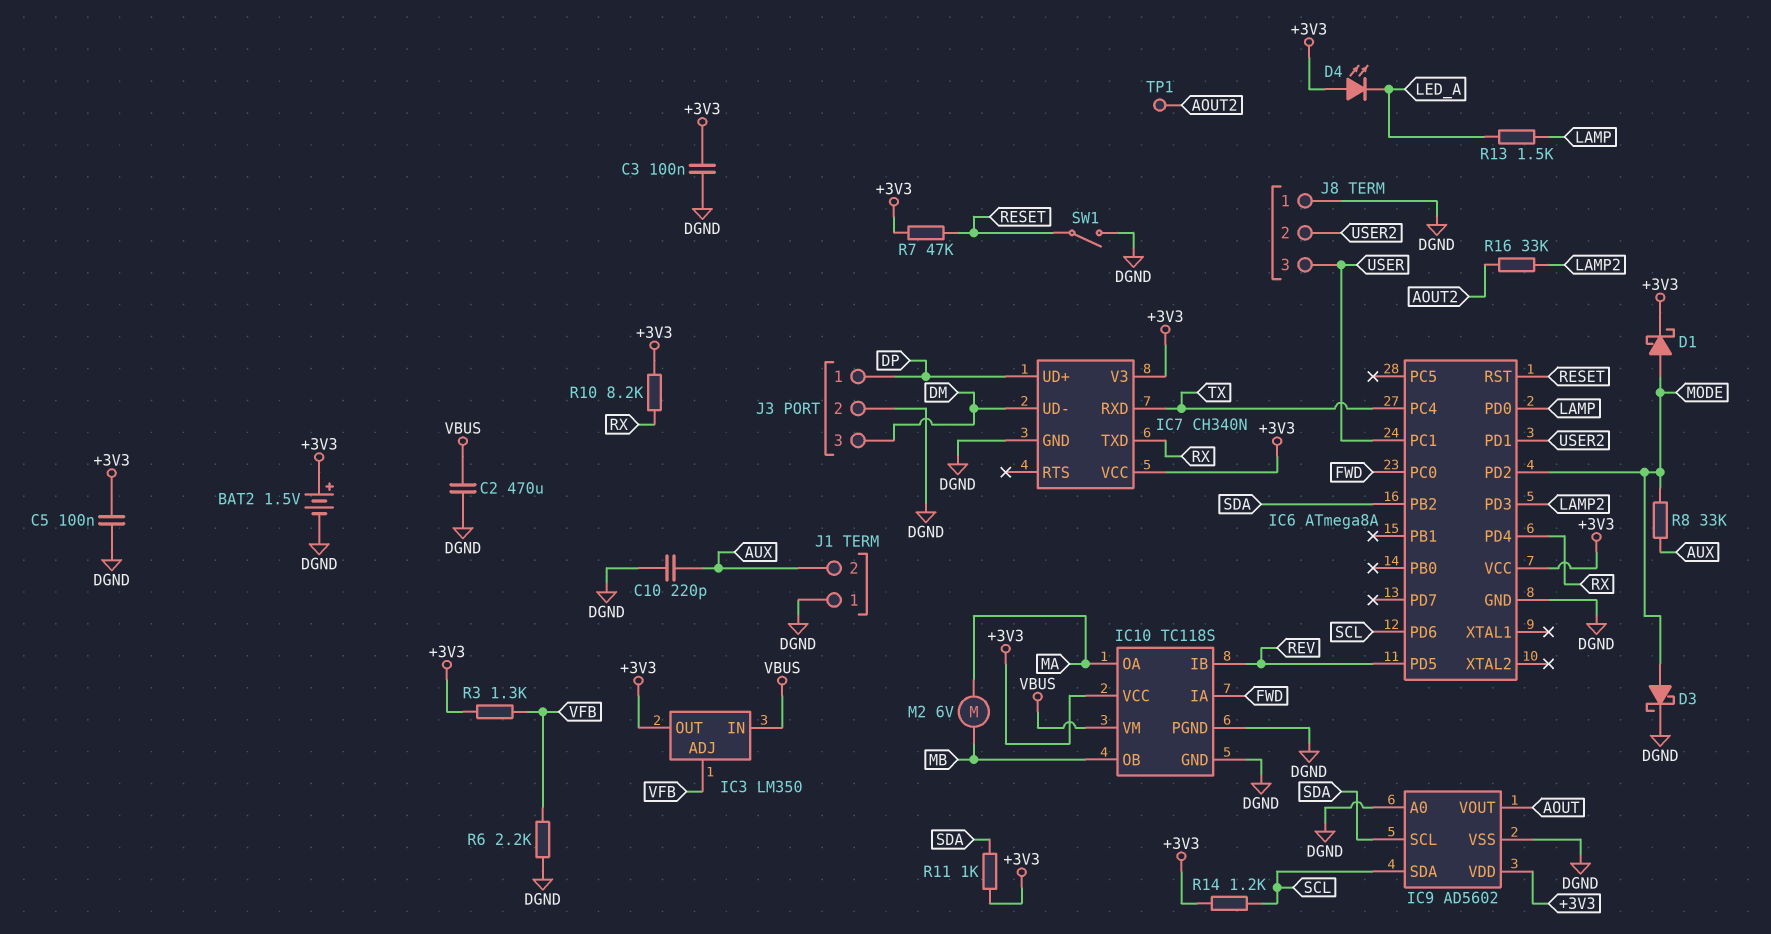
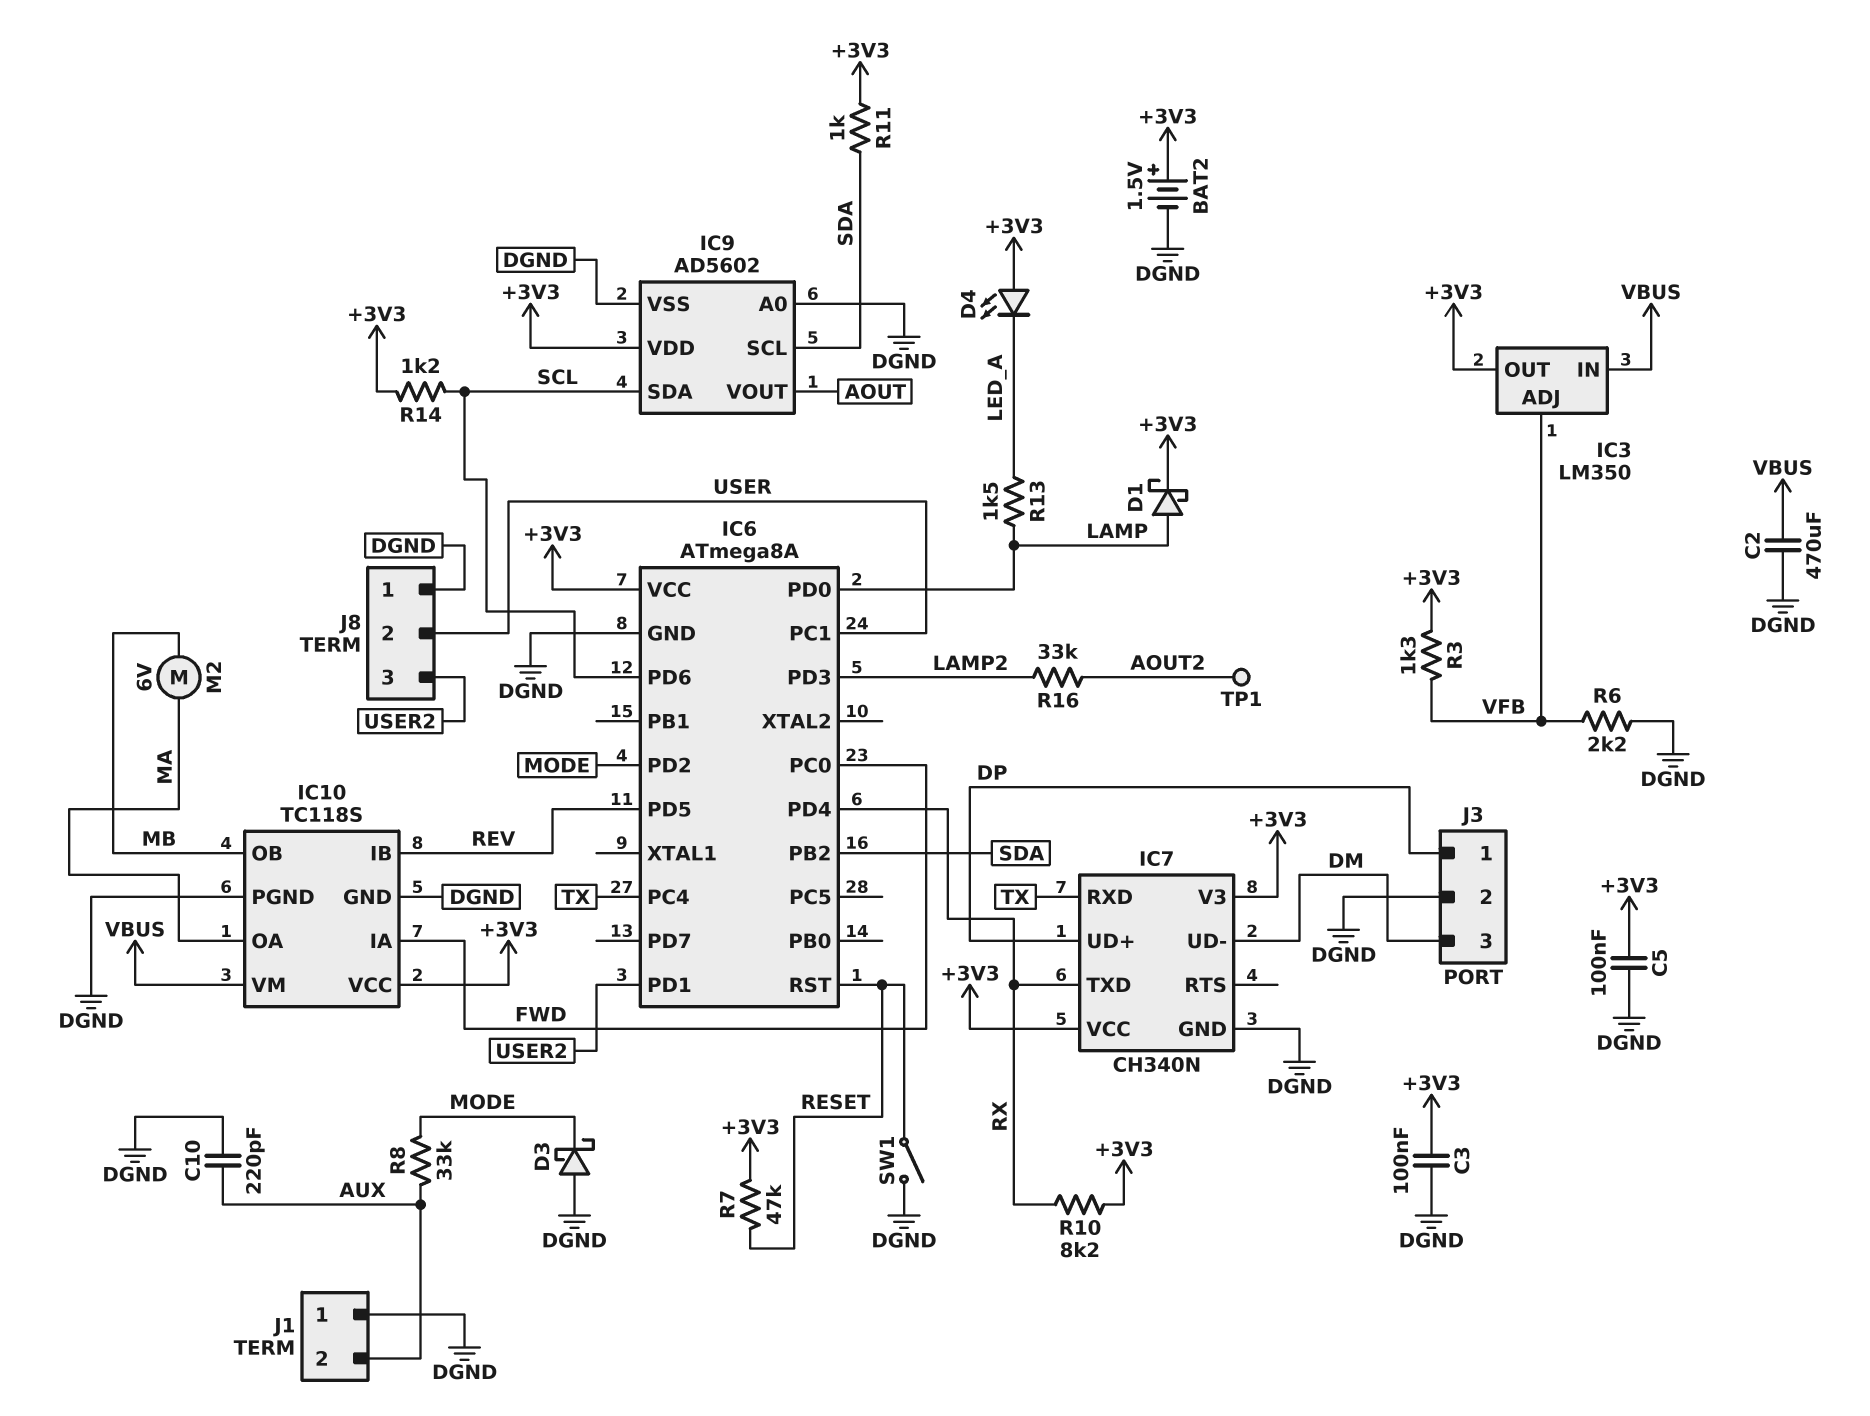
D1: schottky (A MODE, K +3V3) -> schottky (A LAMP, K +3V3)
D3: schottky (A MODE, K DGND) -> schottky (A DGND, K MODE)
J8 pin 2: USER2 -> USER
J8 pin 3: USER -> USER2

